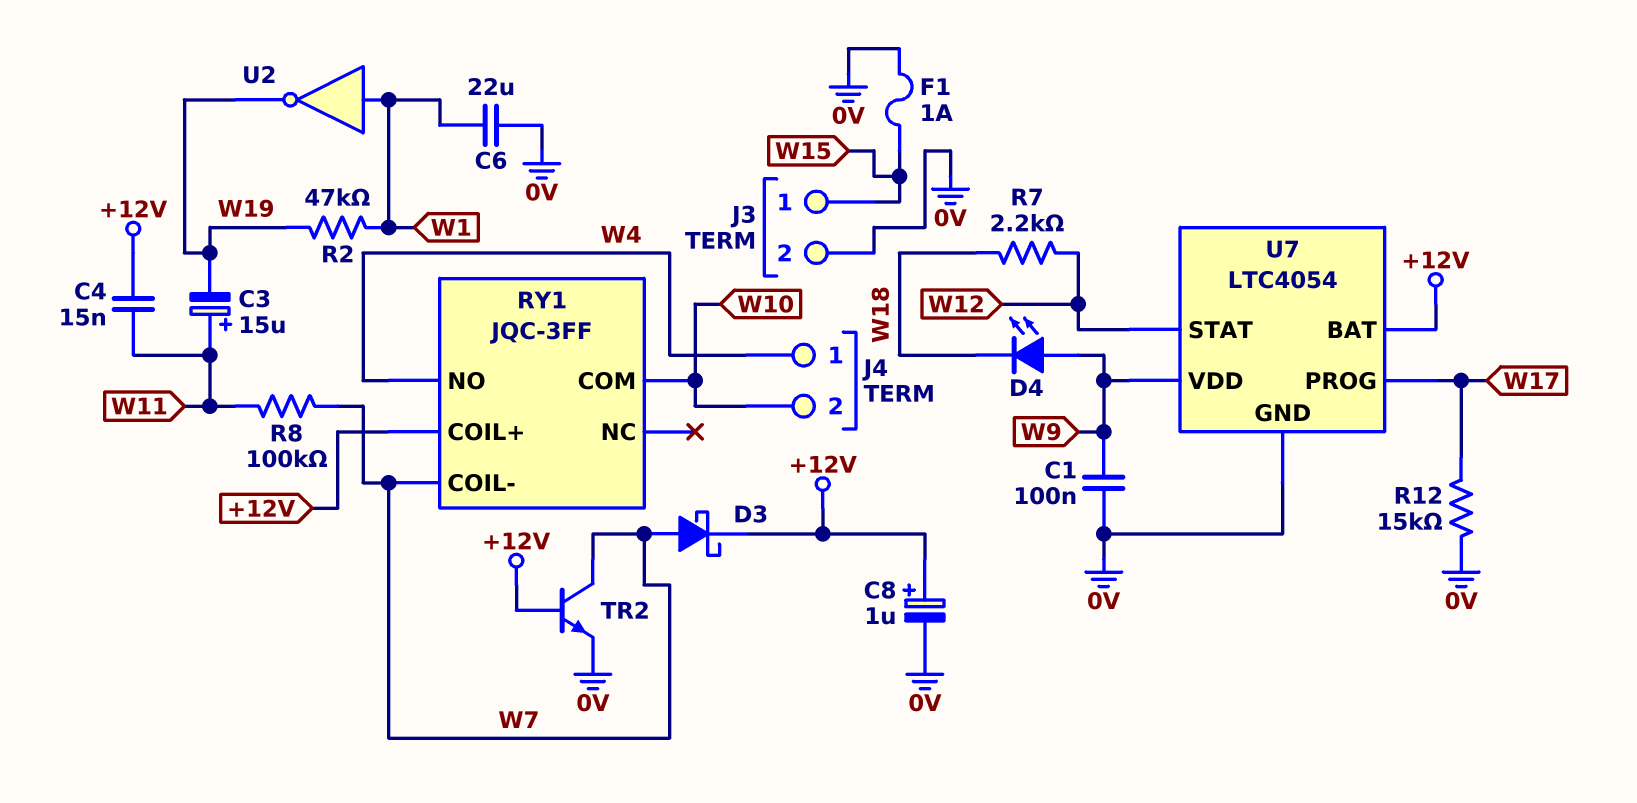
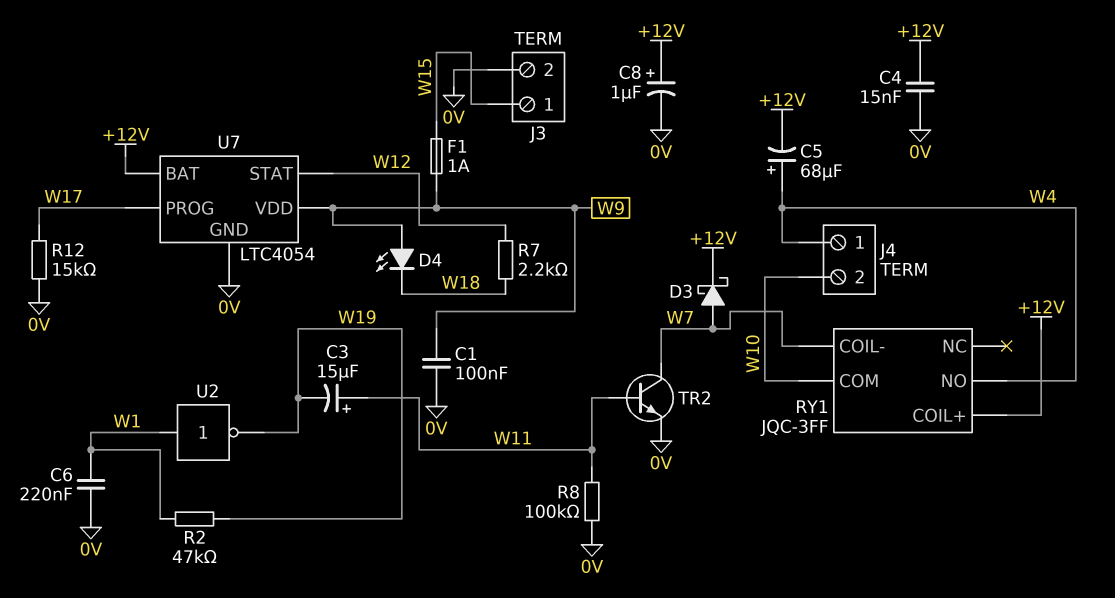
C4: 15nF (+12V, W11) -> 15nF (+12V, 0V)
C5: none -> 68uF (plus W4, minus +12V)
C6: 22uF (0V, W1) -> 220nF (0V, W1)
F1: 1A (0V, W15) -> 1A (W9, W15)
R8: 100k (W7, W11) -> 100k (0V, W11)
TR2: NPN (B +12V, C W7, E 0V) -> NPN (B W11, C W7, E 0V)

